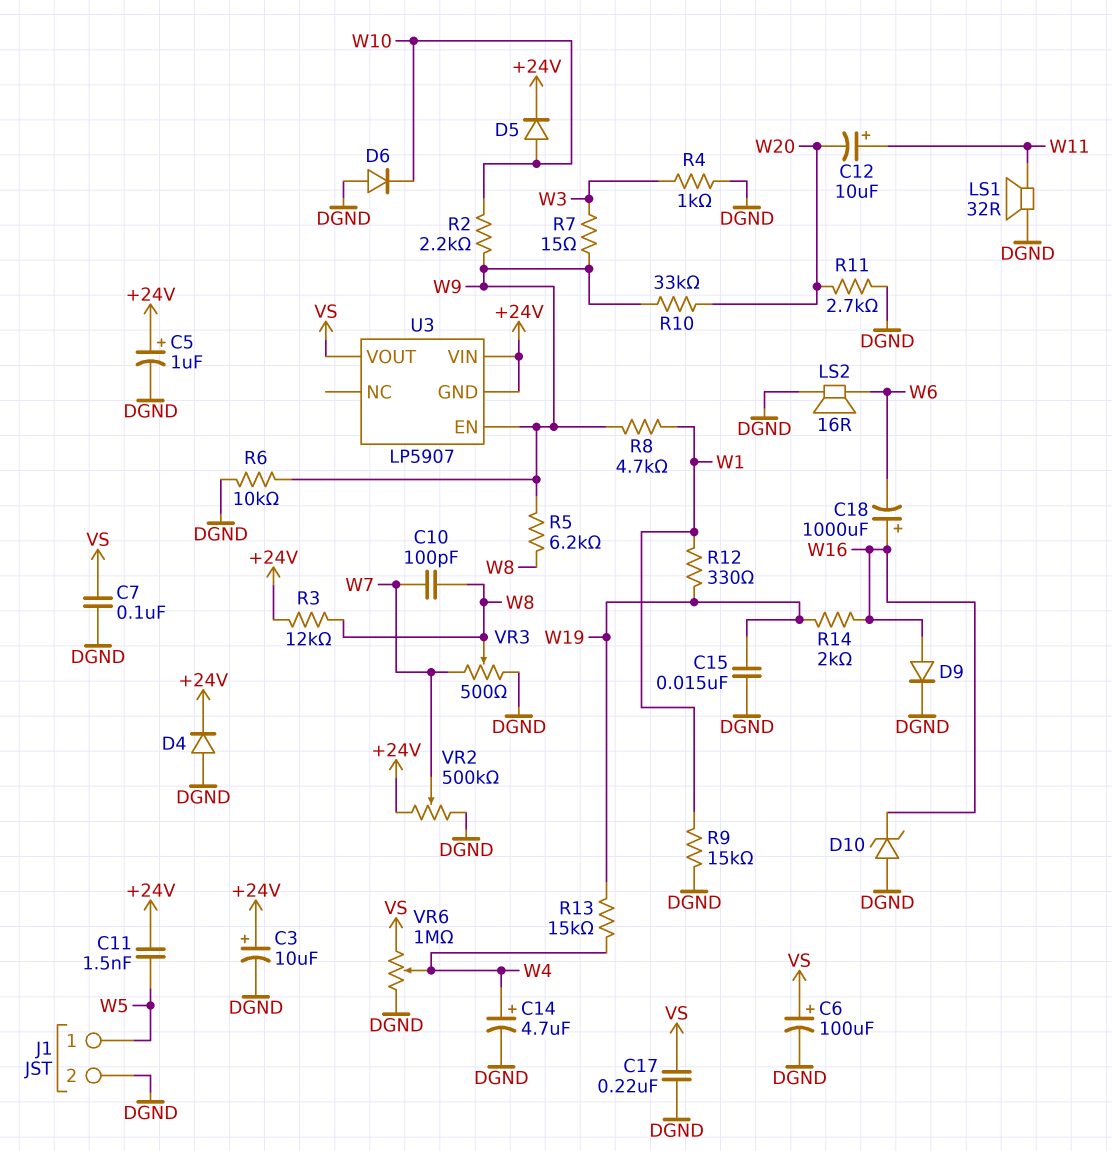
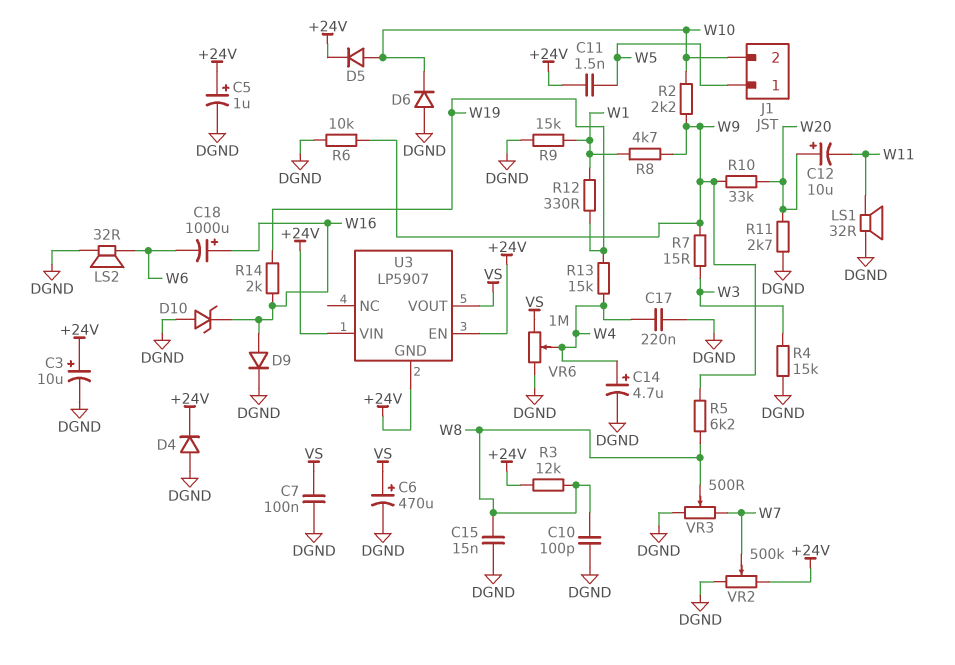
C6: 100uF (plus VS, minus DGND) -> 470uF (plus VS, minus DGND)
C10: 100pF (W7, W8) -> 100pF (DGND, W8)
C12: 10uF (plus W11, minus W20) -> 10uF (plus W20, minus W11)
C15: 15nF (DGND, W19) -> 15nF (DGND, W8)
C17: 220nF (DGND, VS) -> 220nF (DGND, W4)
J1 pin 2: DGND -> W10
LS2: speaker 16R (DGND, W6) -> speaker 32R (DGND, W6)
R4: 1k (DGND, W3) -> 15k (DGND, W3)
U3 pin EN: W9 -> +24V

